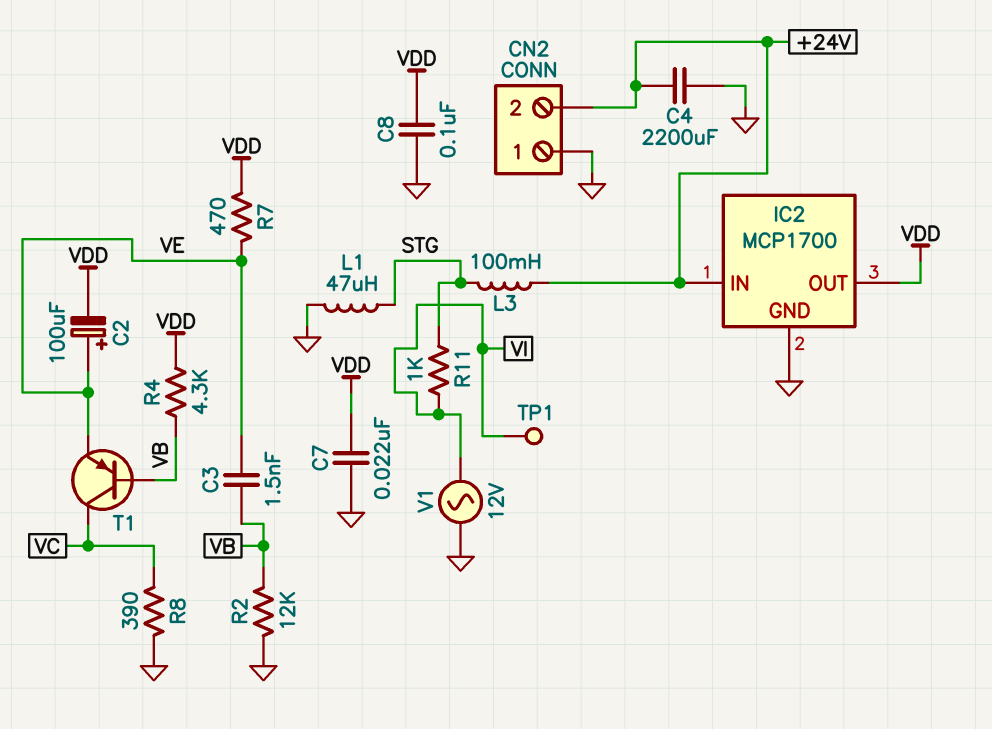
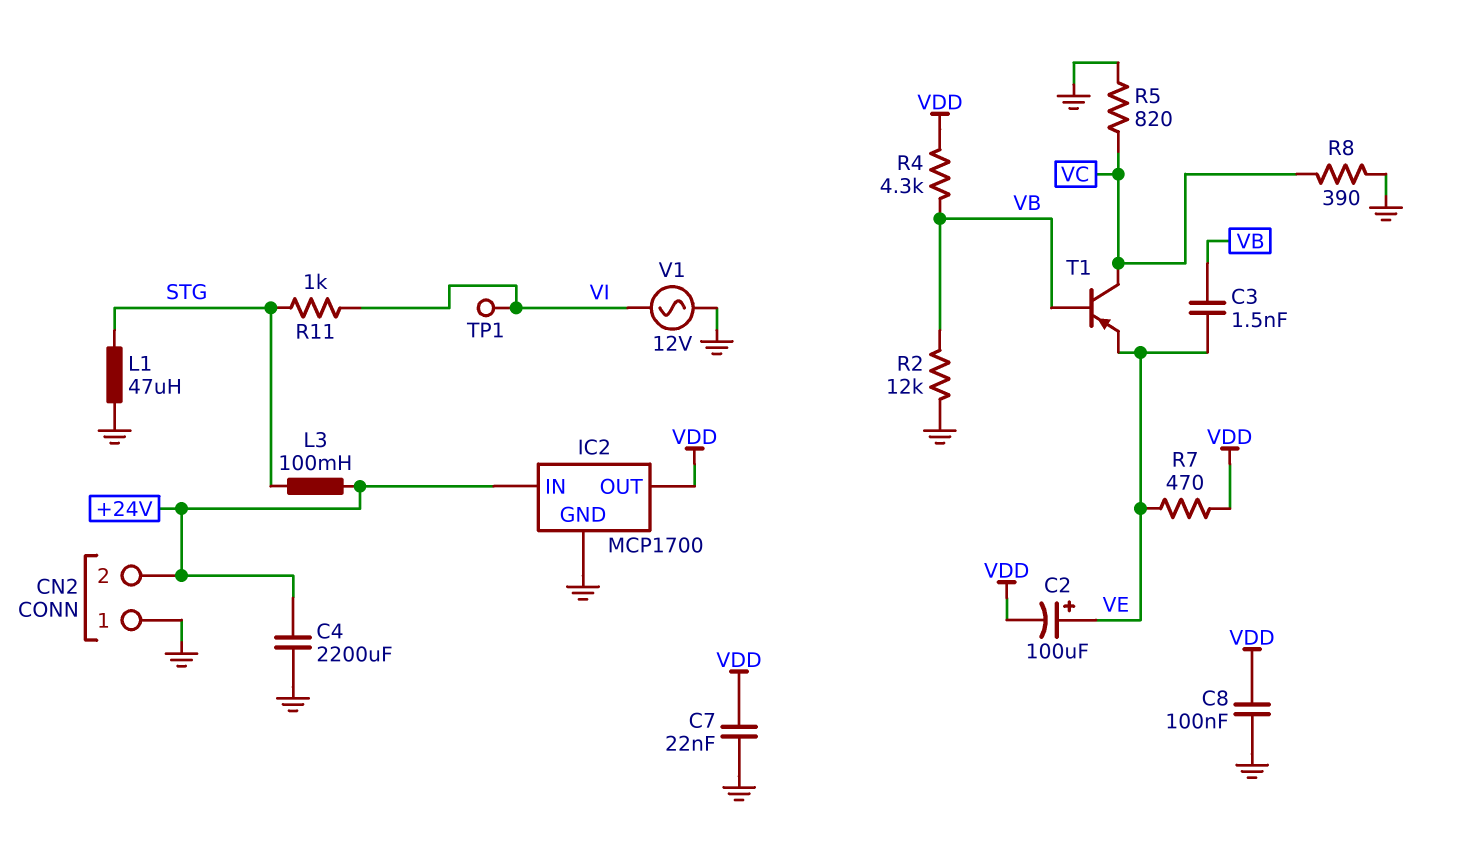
R5: none -> 820 (GND, VC)

